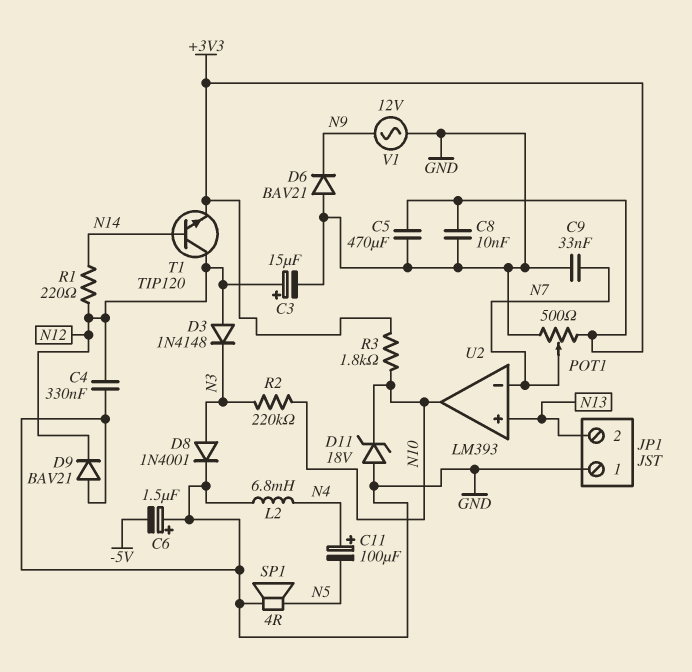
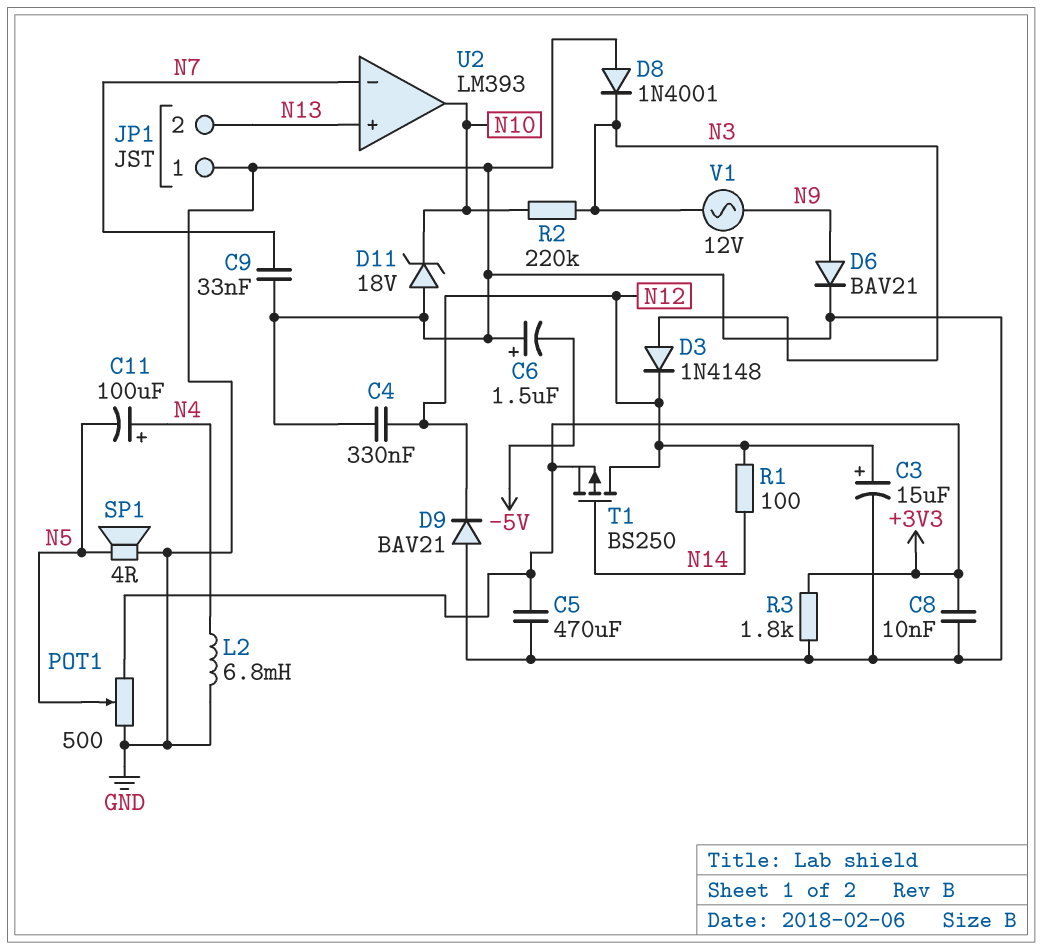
D3: diode 1N4148 (A N12, K N3) -> diode 1N4148 (A N3, K N12)
D6: diode BAV21 (A GND, K N9) -> diode BAV21 (A N9, K GND)
D8: diode 1N4001 (A N3, K GND) -> diode 1N4001 (A GND, K N3)
POT1: 500 (+3V3, GND, wiper N7) -> 500 (+3V3, GND, wiper N5)
R1: 220 (N12, N14) -> 100 (N12, N14)
R3: 1.8k (+3V3, N10) -> 1.8k (+3V3, GND)
T1: NPN TIP120 (B N14, C N12, E +3V3) -> PMOS BS250 (G N14, D N12, S +3V3)
V1: AC 12V (GND, N9) -> AC 12V (N3, N9)

